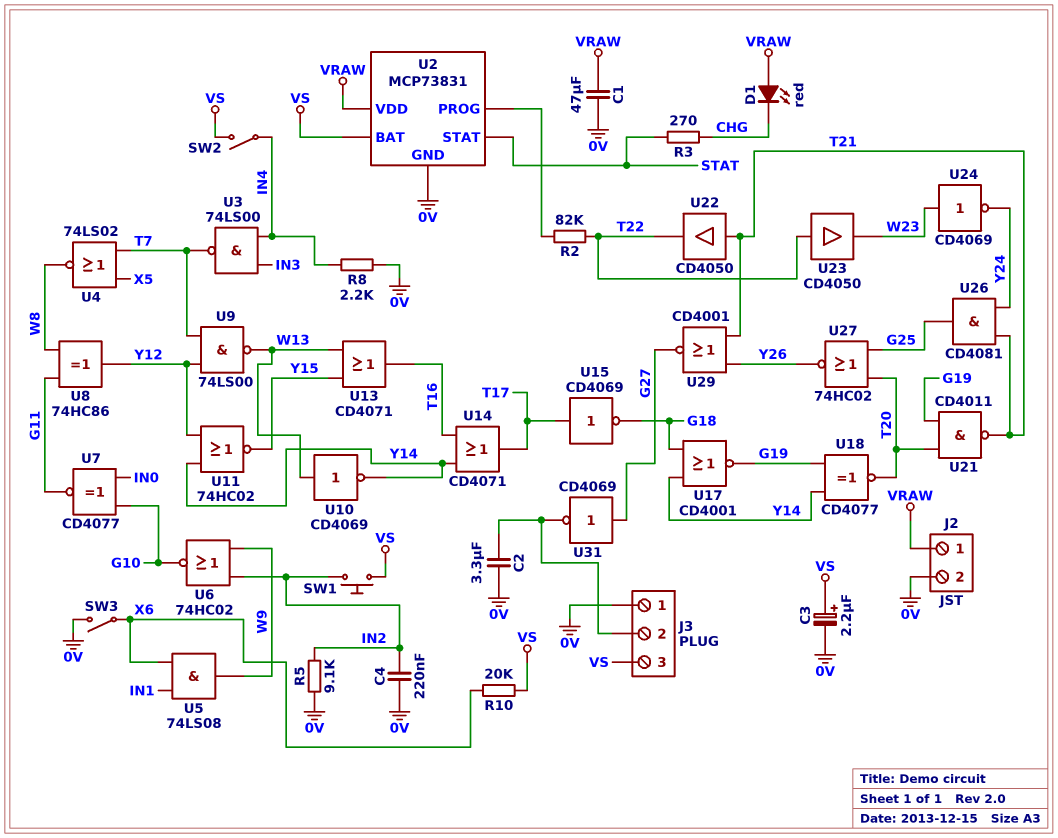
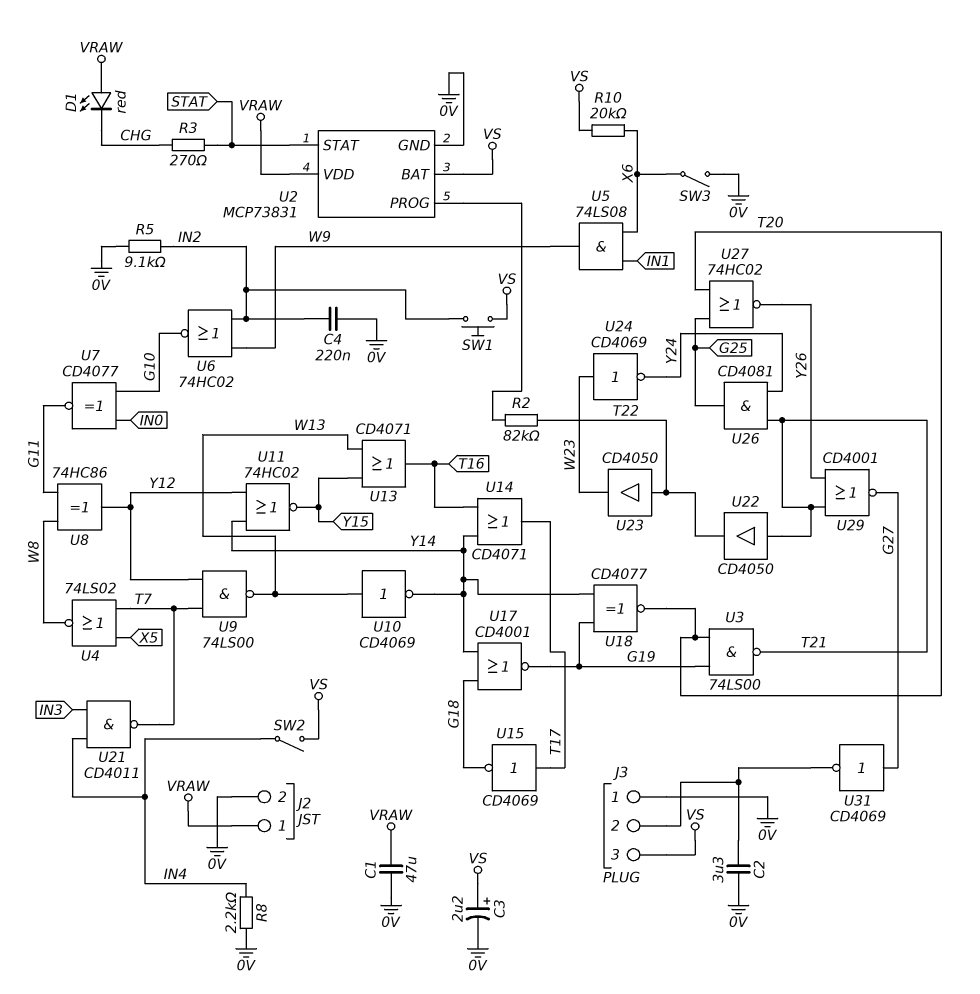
U3: NAND 74LS00 (in IN3, in IN4, out T7) -> NAND 74LS00 (in G19, in T20, out T21)
U21: NAND CD4011 (in G19, in T20, out T21) -> NAND CD4011 (in IN3, in IN4, out T7)

